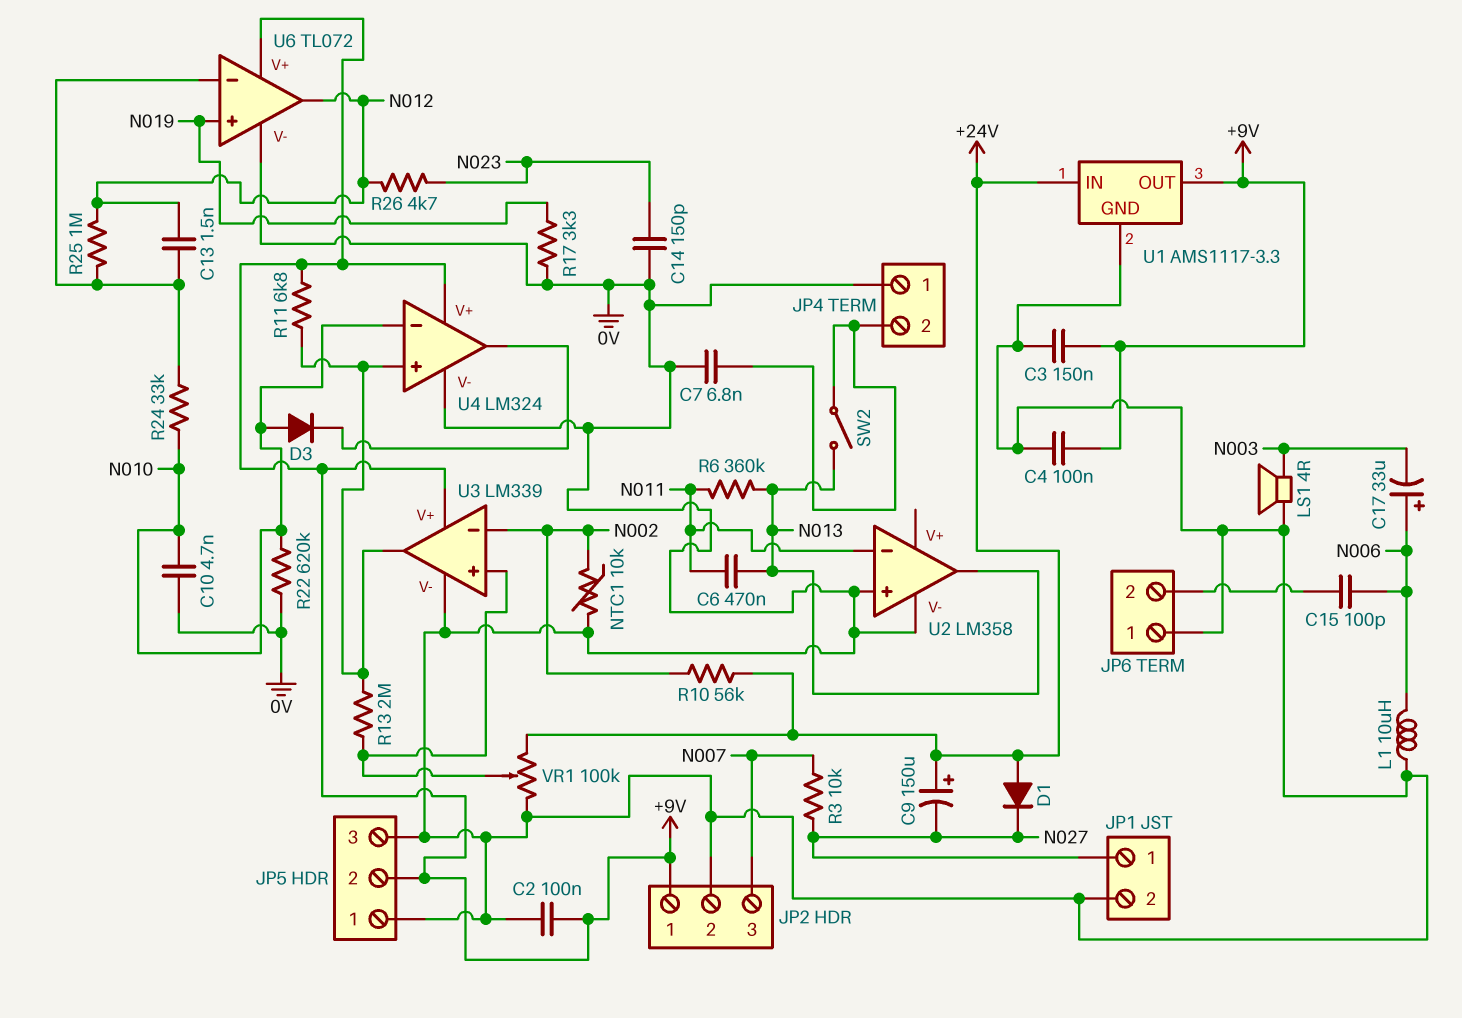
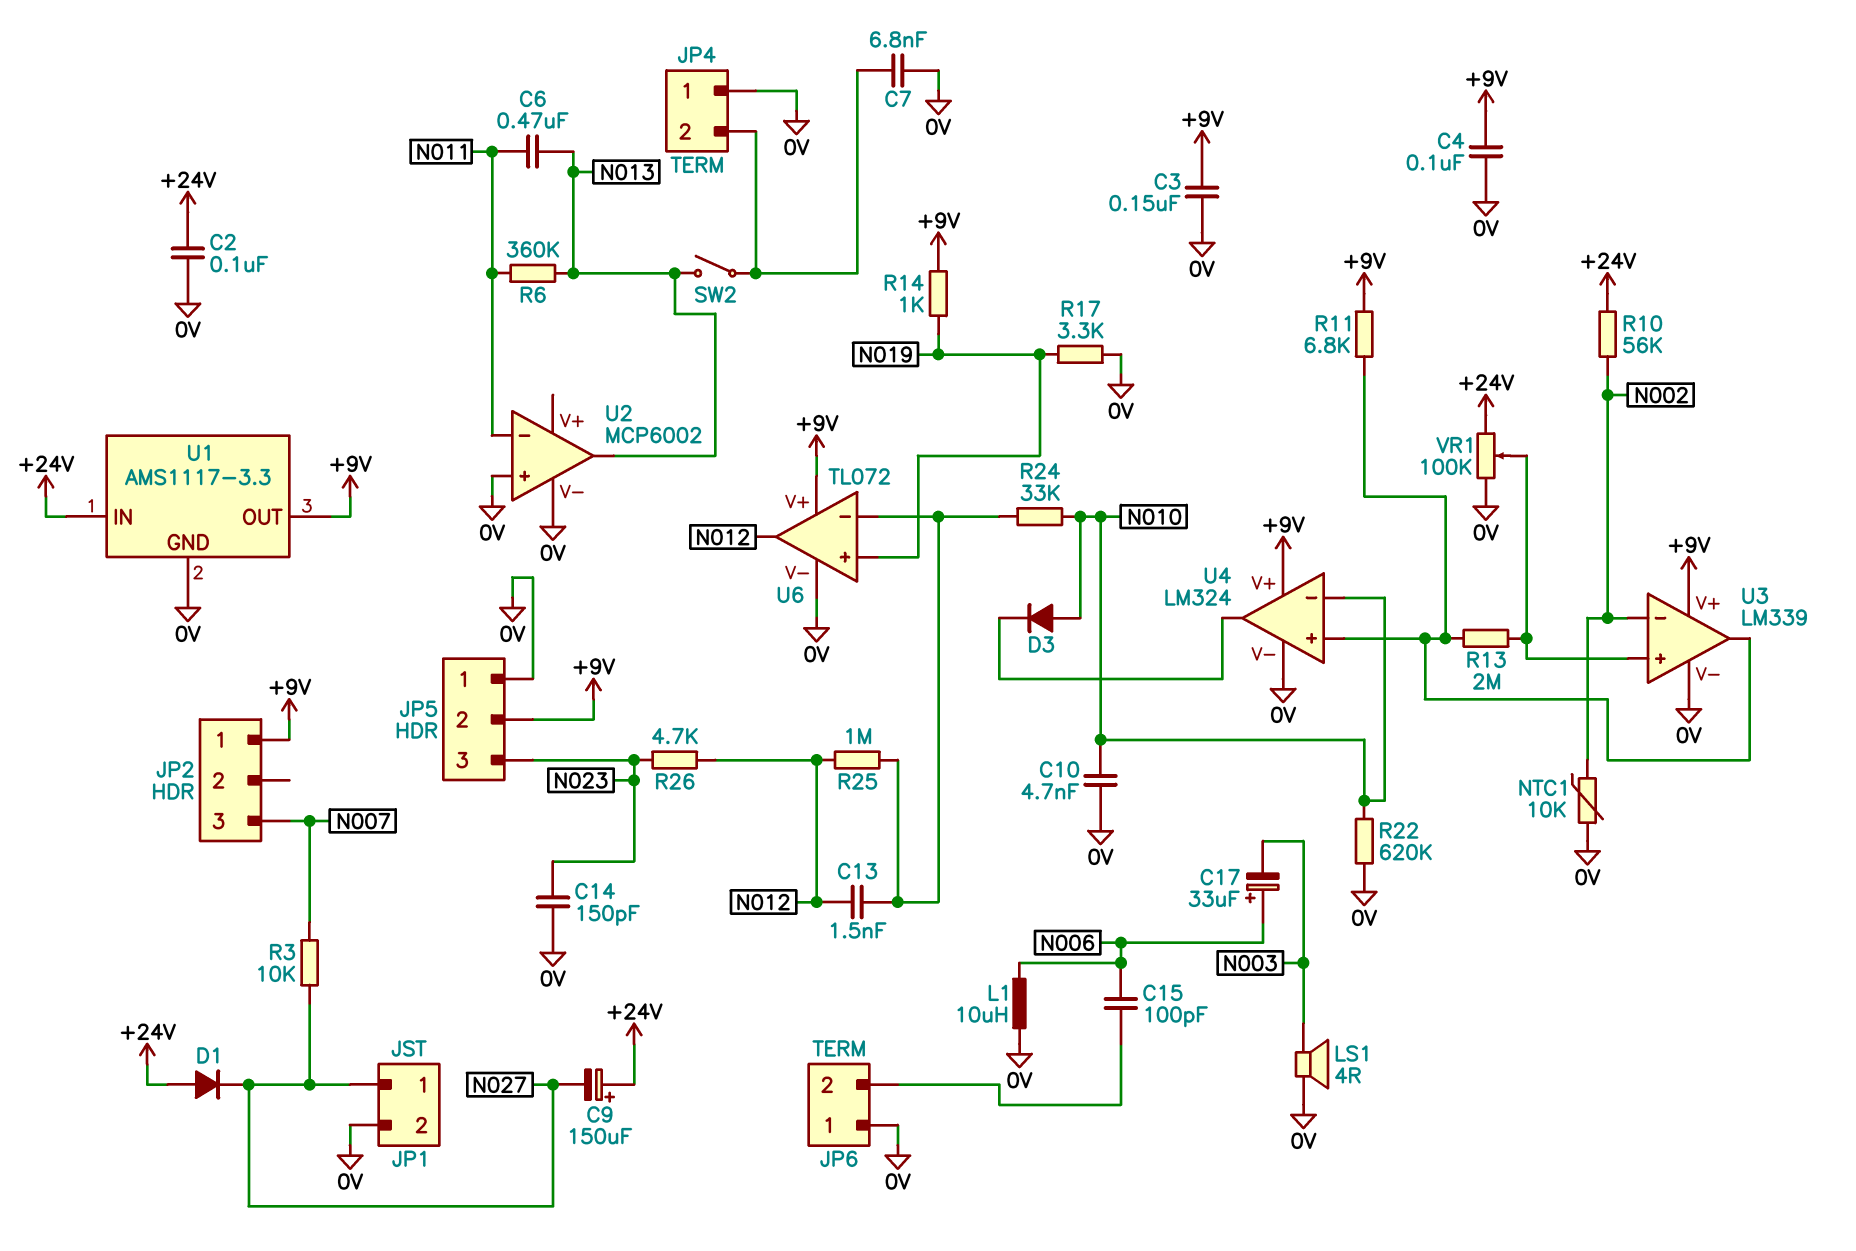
C2: 100nF (+9V, 0V) -> 100nF (+24V, 0V)
JP2 pin 2: 0V -> none
JP5 pin 3: 0V -> N023
R14: none -> 1k (+9V, N019)
U2: LM358 -> MCP6002

